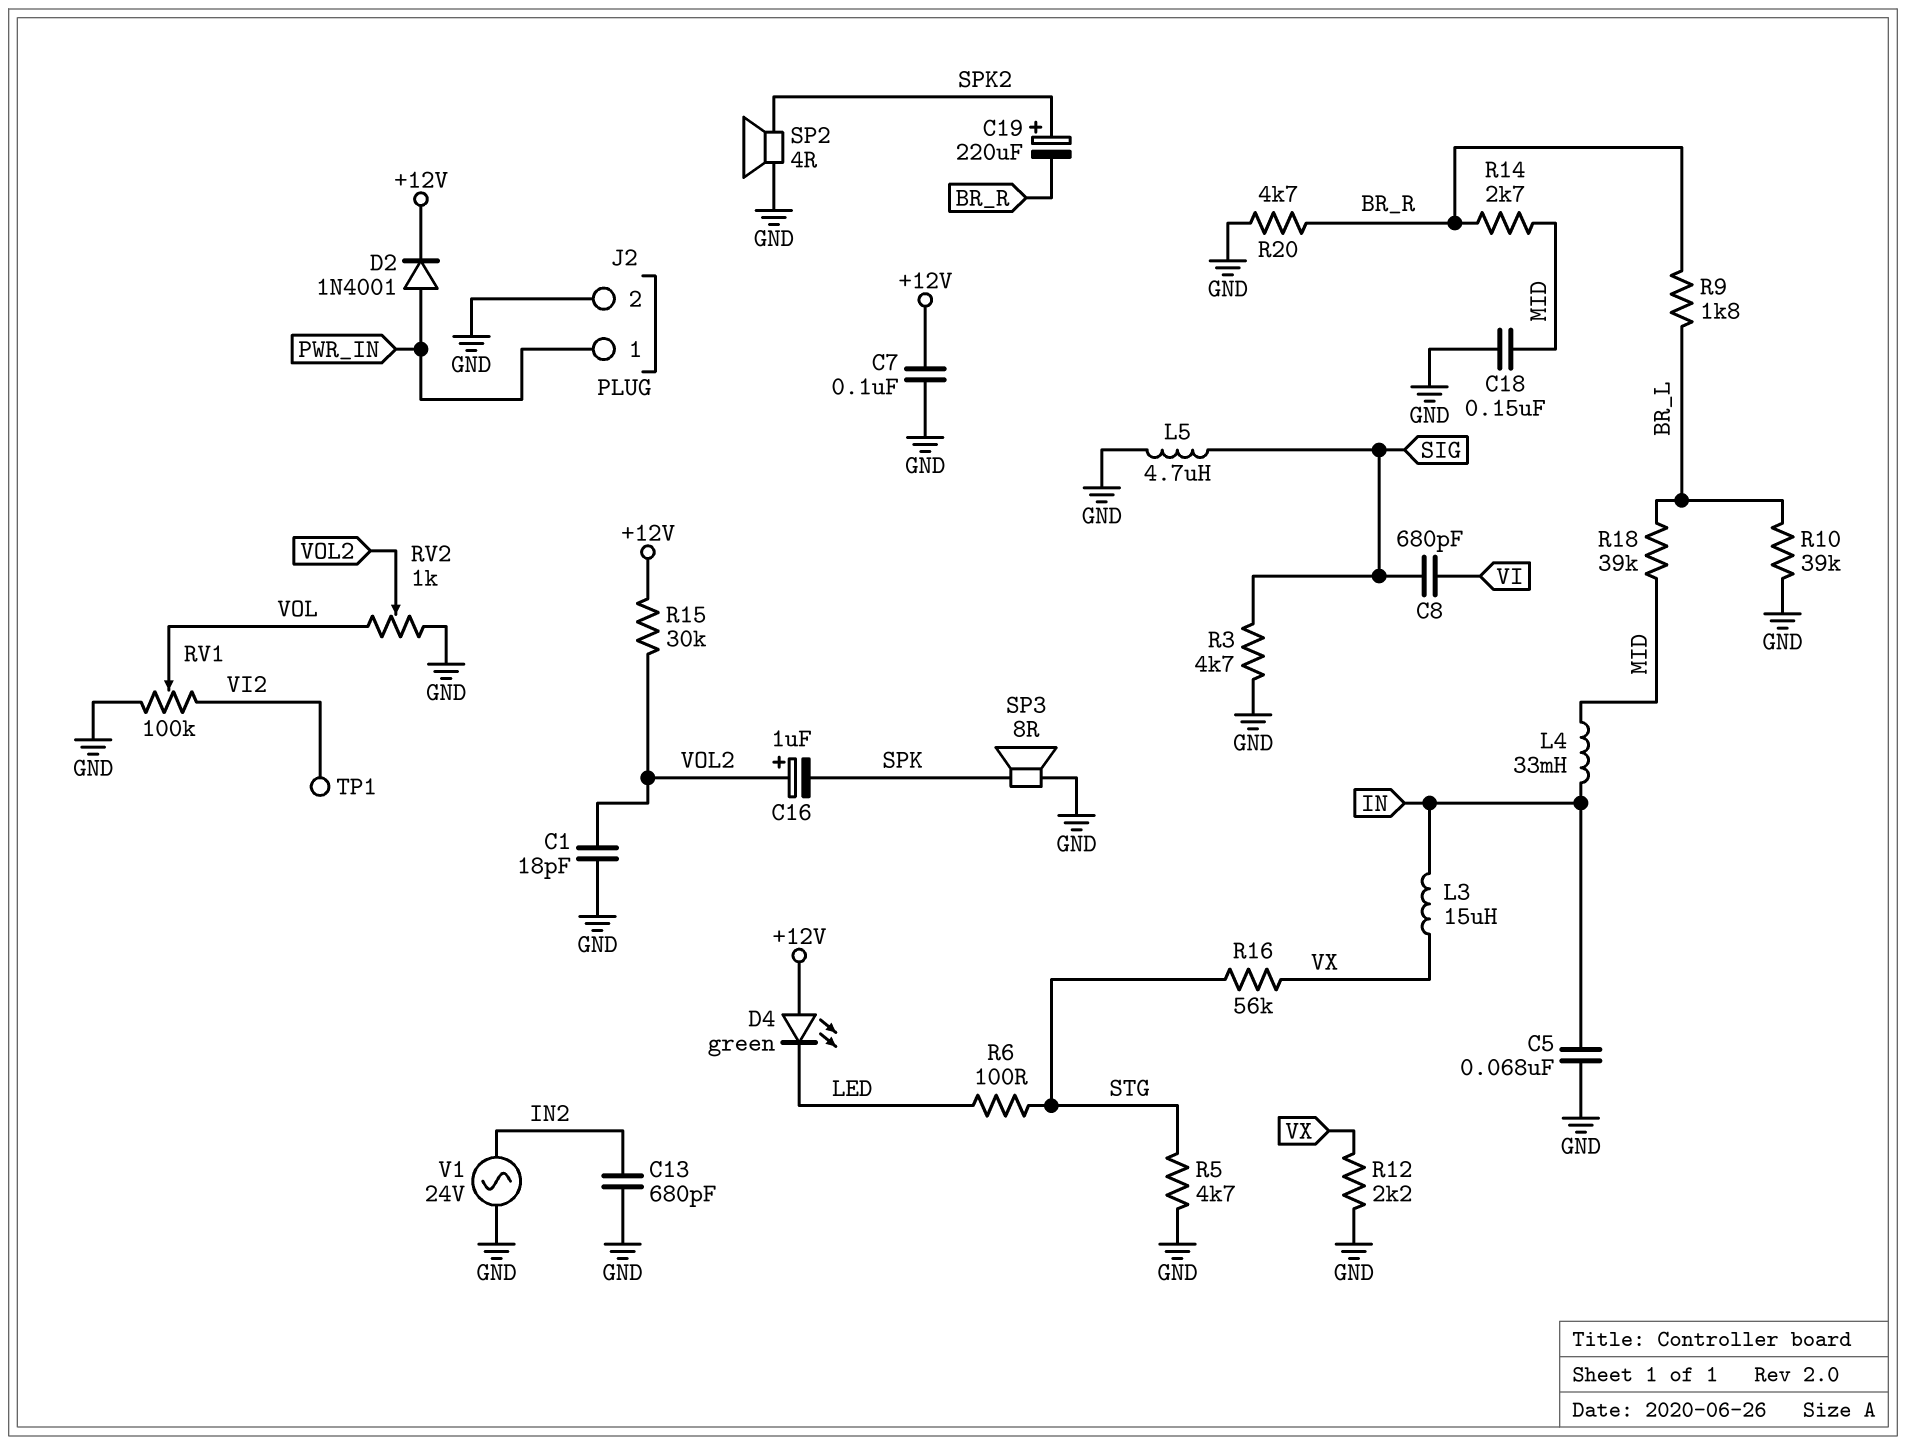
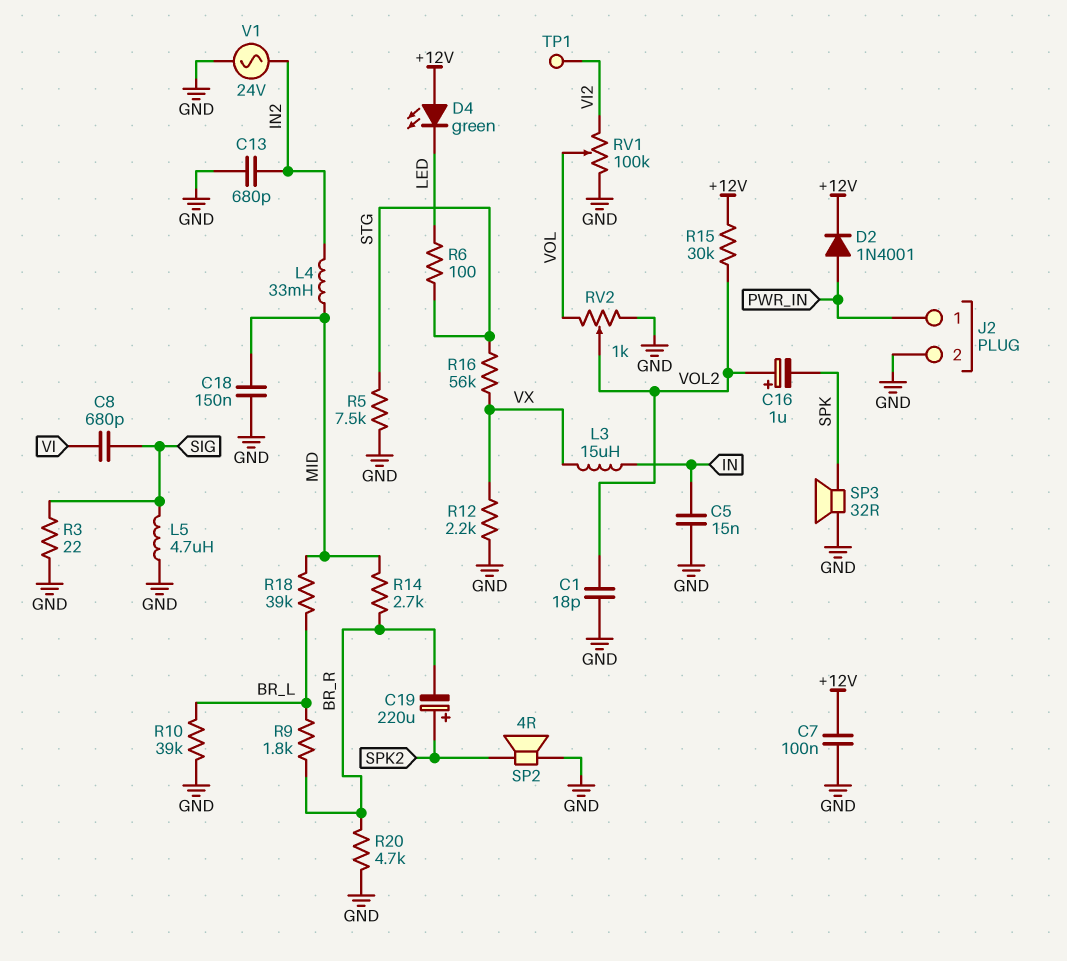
C5: 68nF (GND, IN) -> 15nF (GND, IN)
L4: 33mH (IN, MID) -> 33mH (IN2, MID)
R3: 4.7k (GND, SIG) -> 22 (GND, SIG)
R5: 4.7k (GND, STG) -> 7.5k (GND, STG)
SP3: speaker 8R (GND, SPK) -> speaker 32R (GND, SPK)

